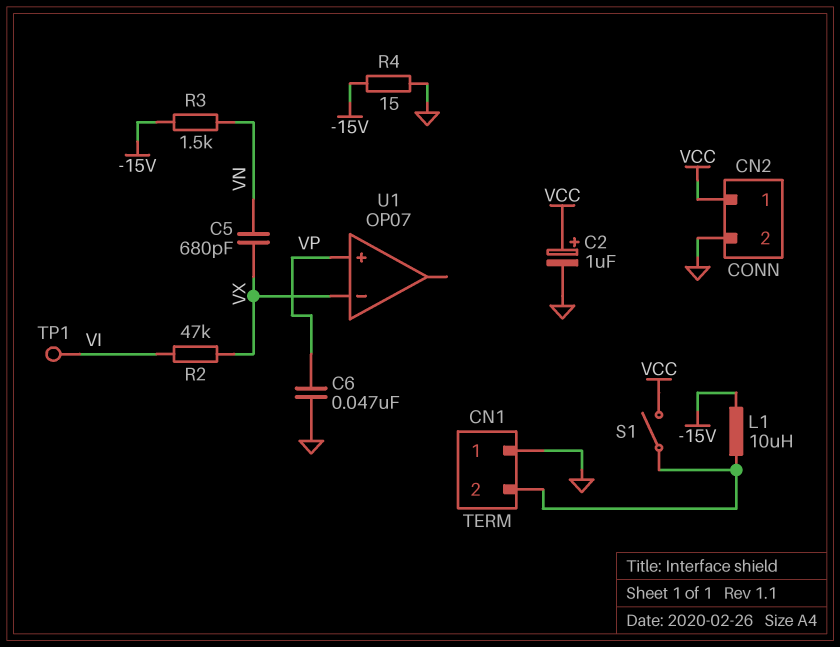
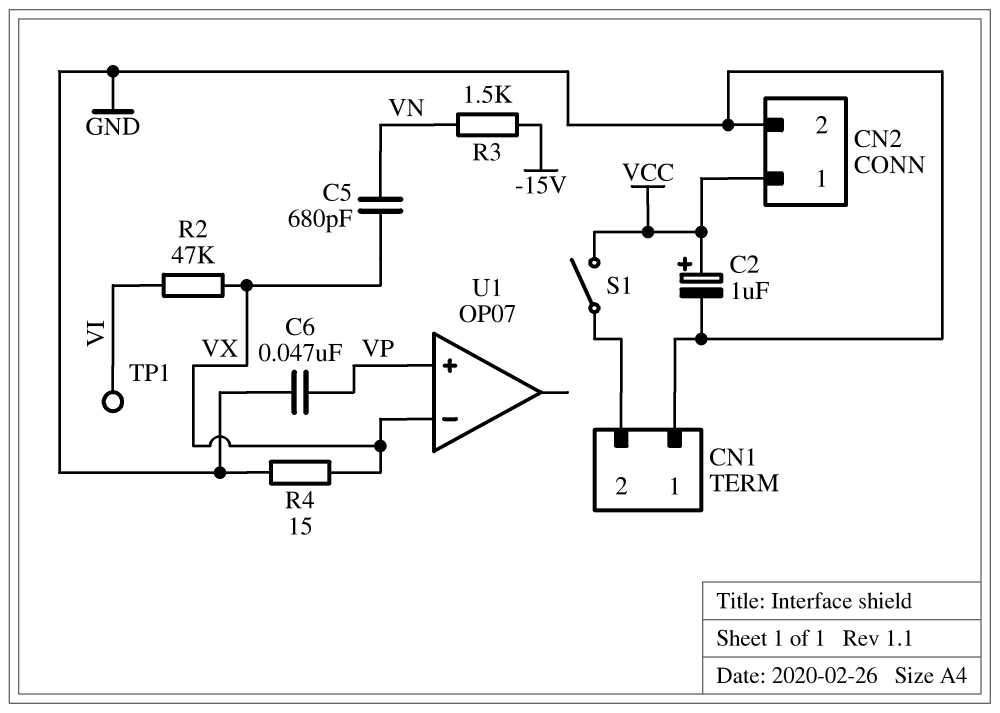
L1: 10uH (-15V, CN1/2) -> none
R4: 15 (-15V, GND) -> 15 (GND, VX)

